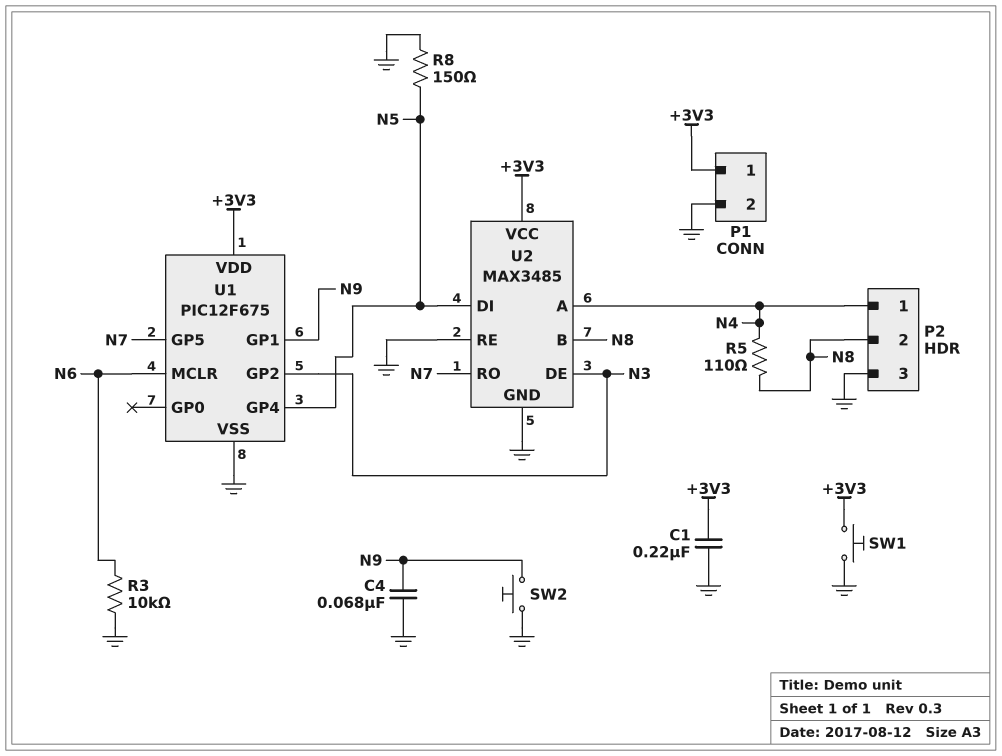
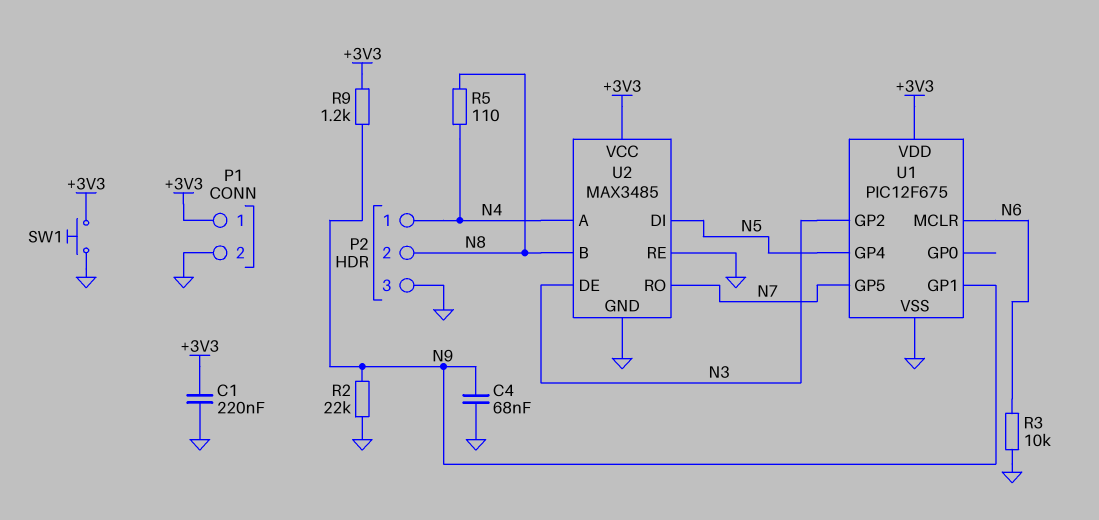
R2: none -> 22k (GND, N9)
R8: 150 (GND, N5) -> none
R9: none -> 1.2k (+3V3, N9)
SW2: button (GND, N9) -> none

